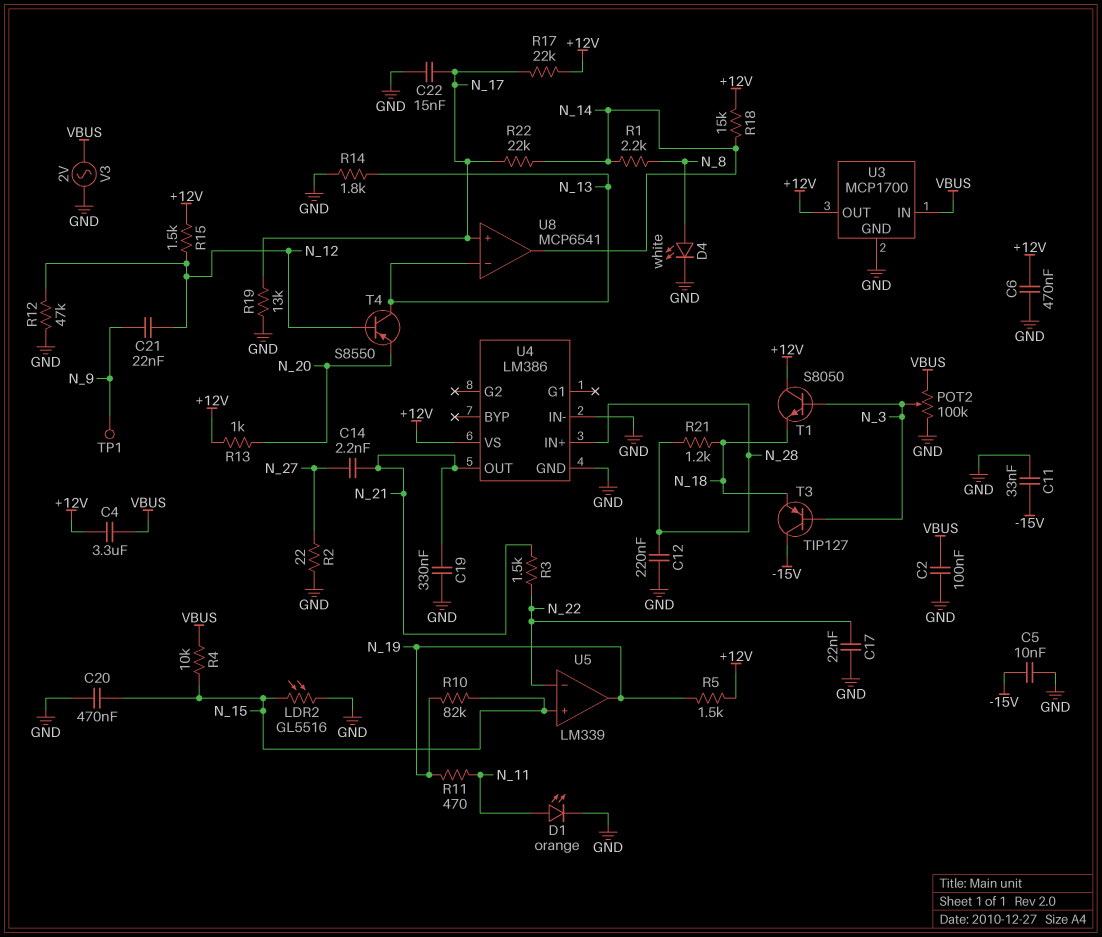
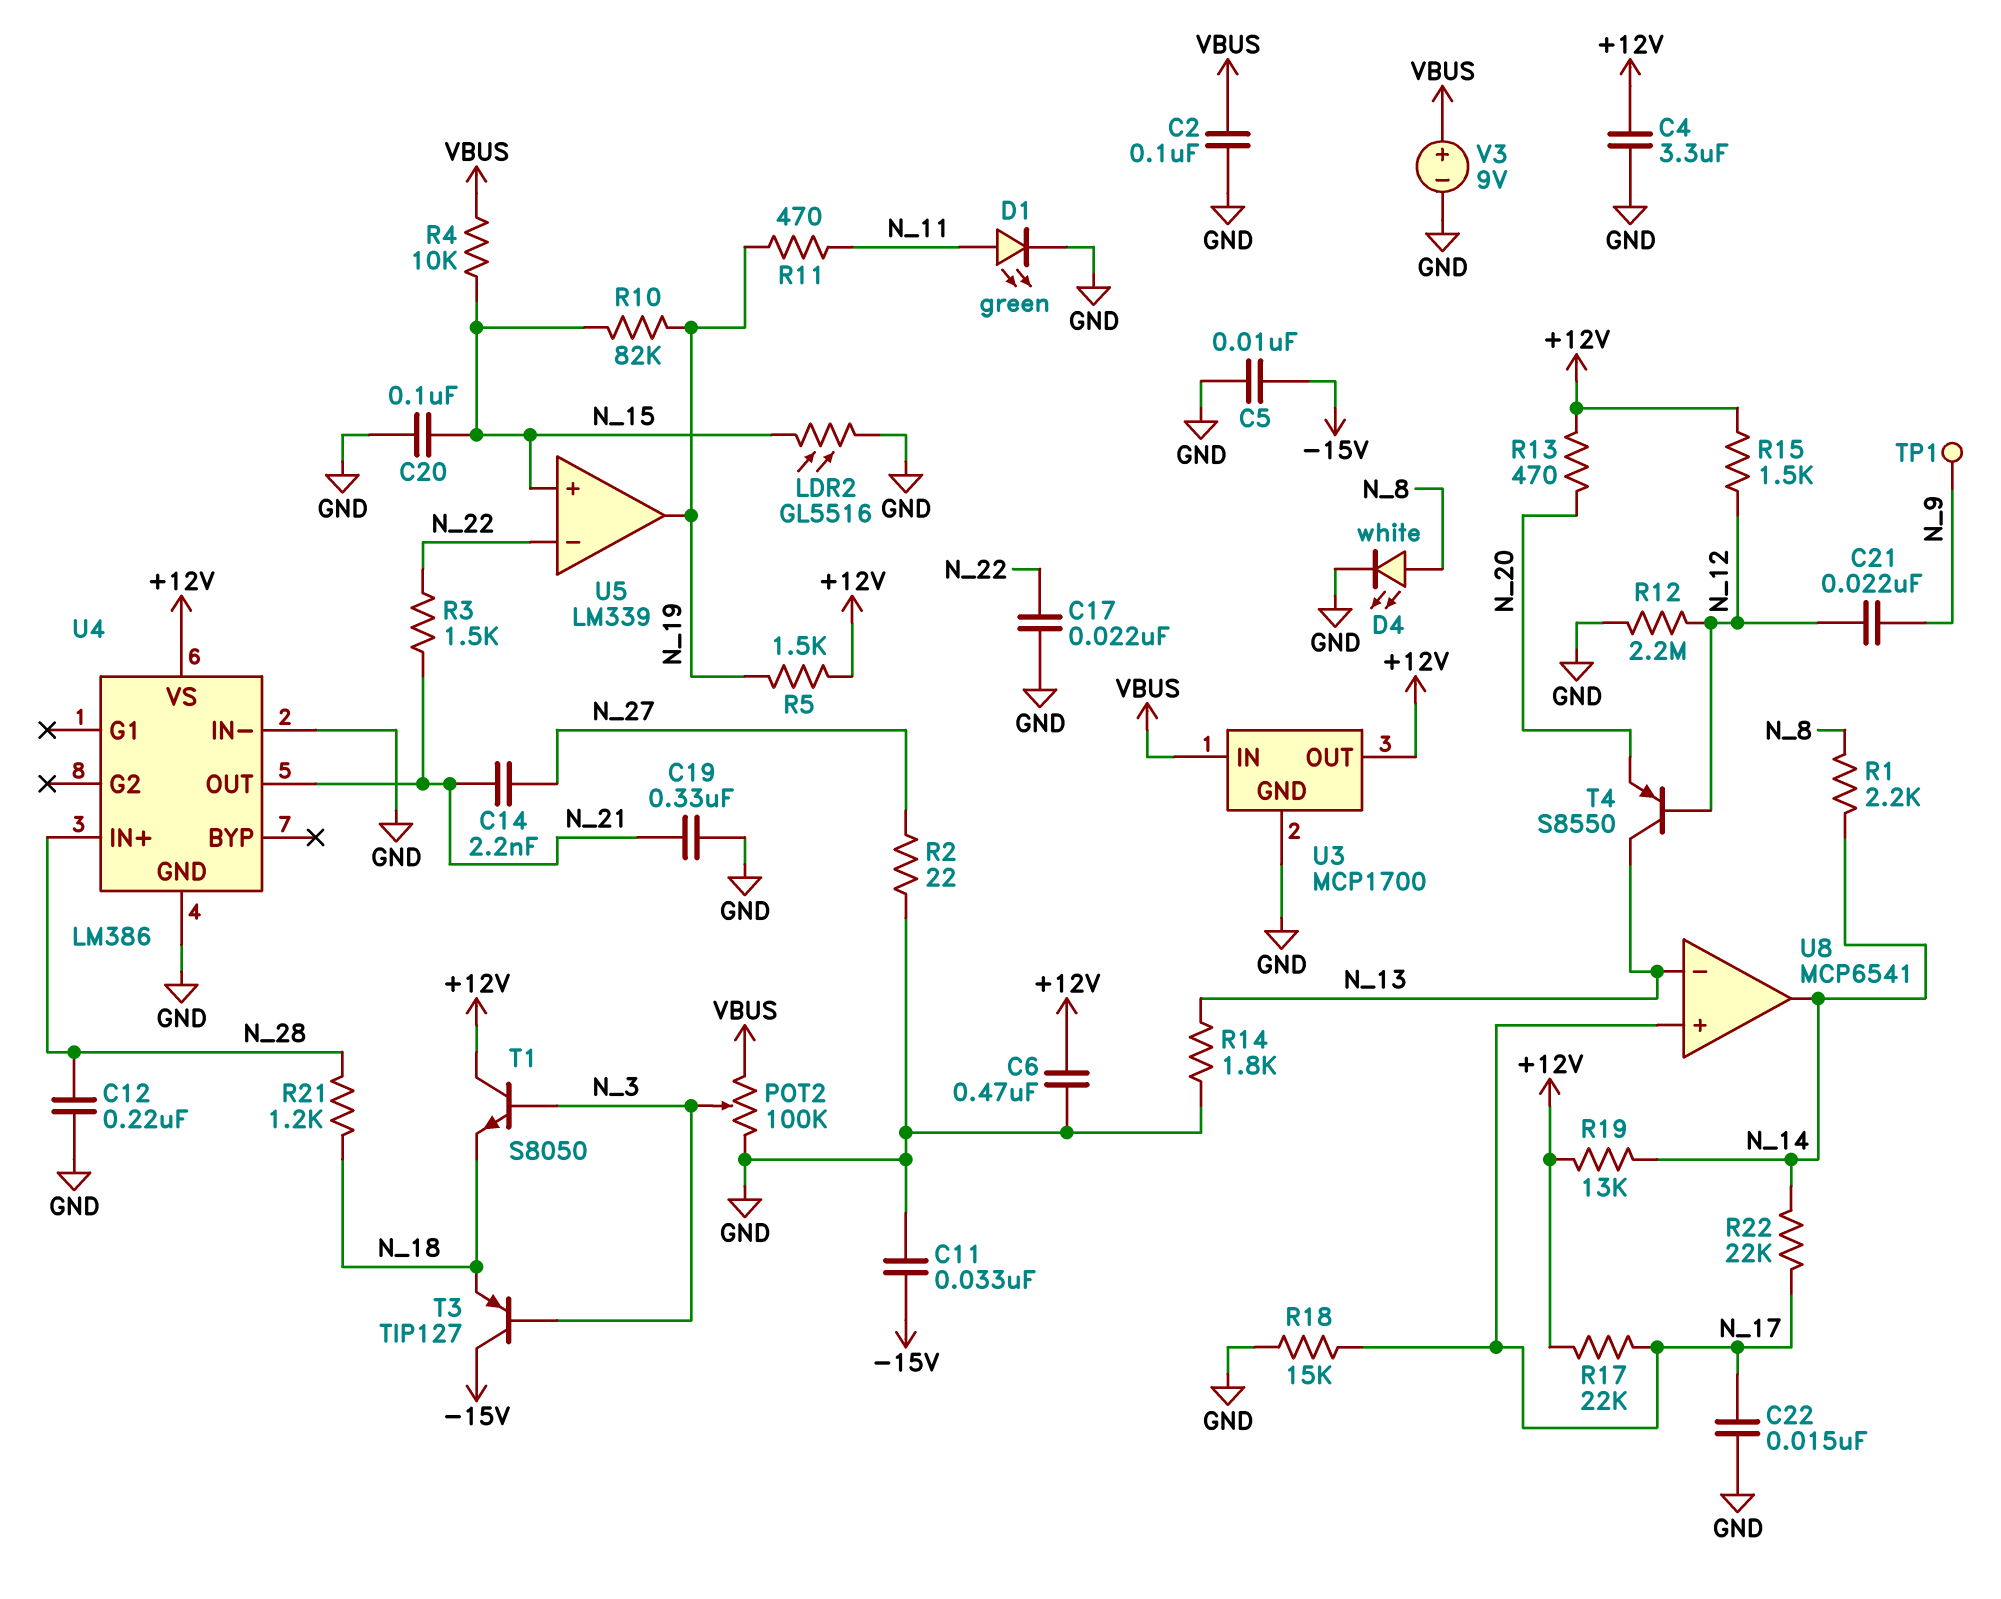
C4: 3.3uF (+12V, VBUS) -> 3.3uF (+12V, GND)
C20: 470nF (GND, N_15) -> 100nF (GND, N_15)
D1: LED orange (A N_11, K GND) -> LED green (A N_11, K GND)
R12: 47k (GND, N_12) -> 2.2M (GND, N_12)
R13: 1k (+12V, N_20) -> 470 (+12V, N_20)
R18: 15k (+12V, N_14) -> 15k (GND, N_17)
R19: 13k (GND, N_17) -> 13k (+12V, N_14)
V3: AC 2V (GND, VBUS) -> 9V (plus VBUS, minus GND)

